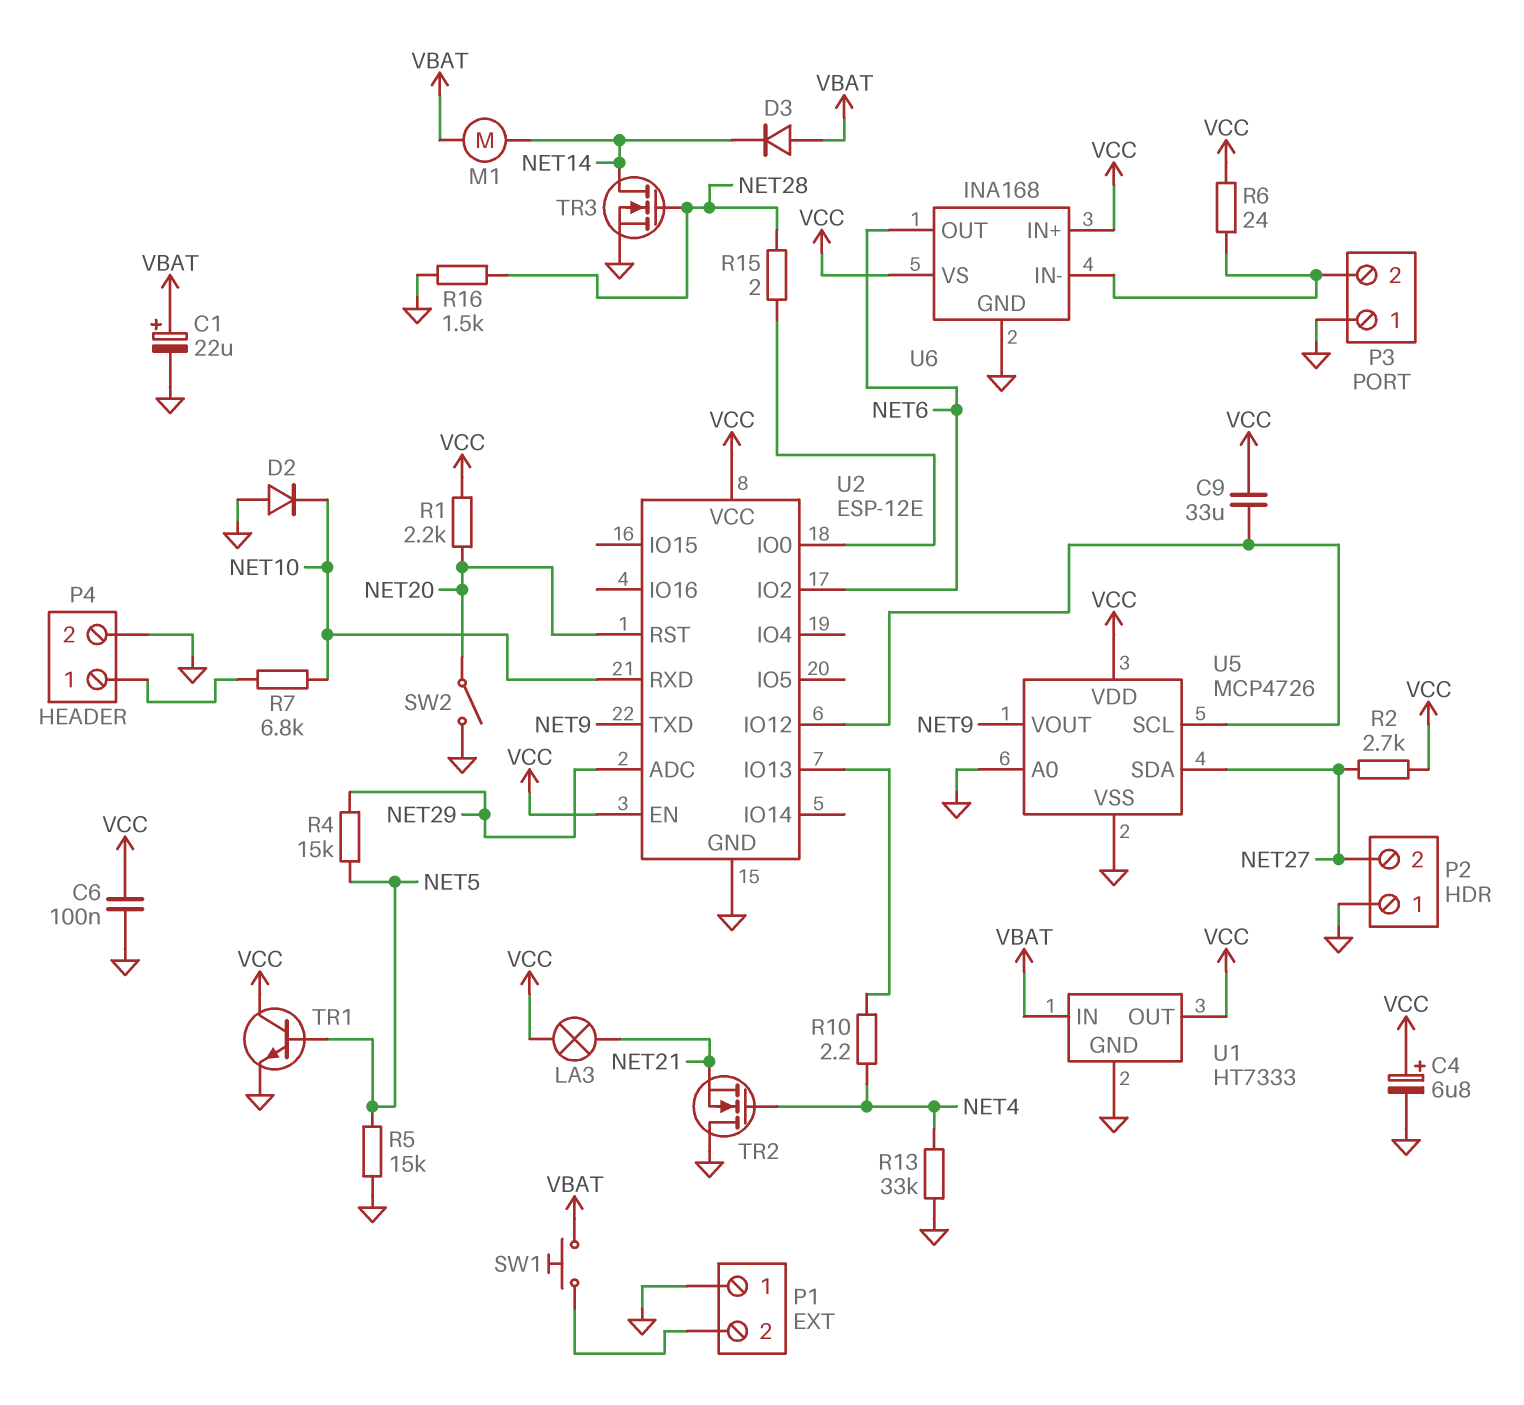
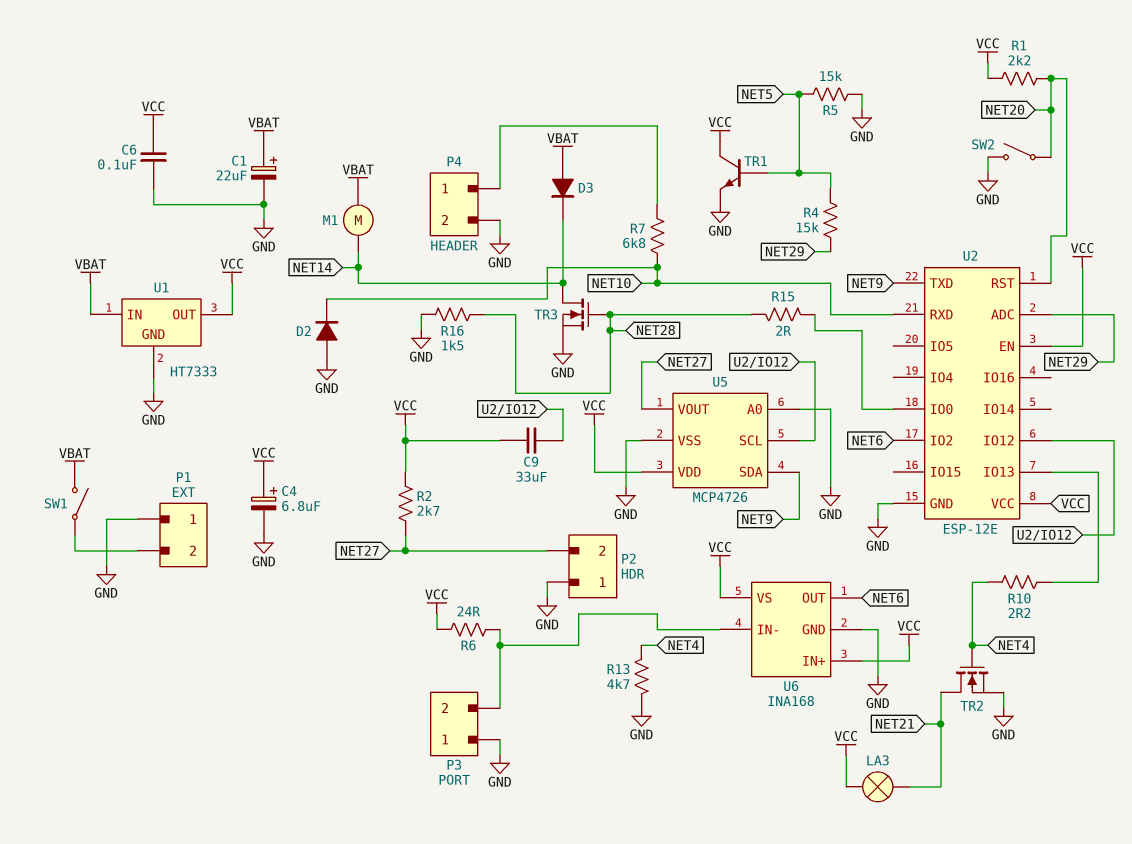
R13: 33k (GND, NET4) -> 4.7k (GND, NET4)
SW1: button (P1/2, VBAT) -> switch (P1/2, VBAT)
TR2: NMOS (G NET4, D GND, S NET21) -> NMOS (G NET4, D NET21, S GND)
U5 pin SDA: NET27 -> NET9
U5 pin VOUT: NET9 -> NET27

